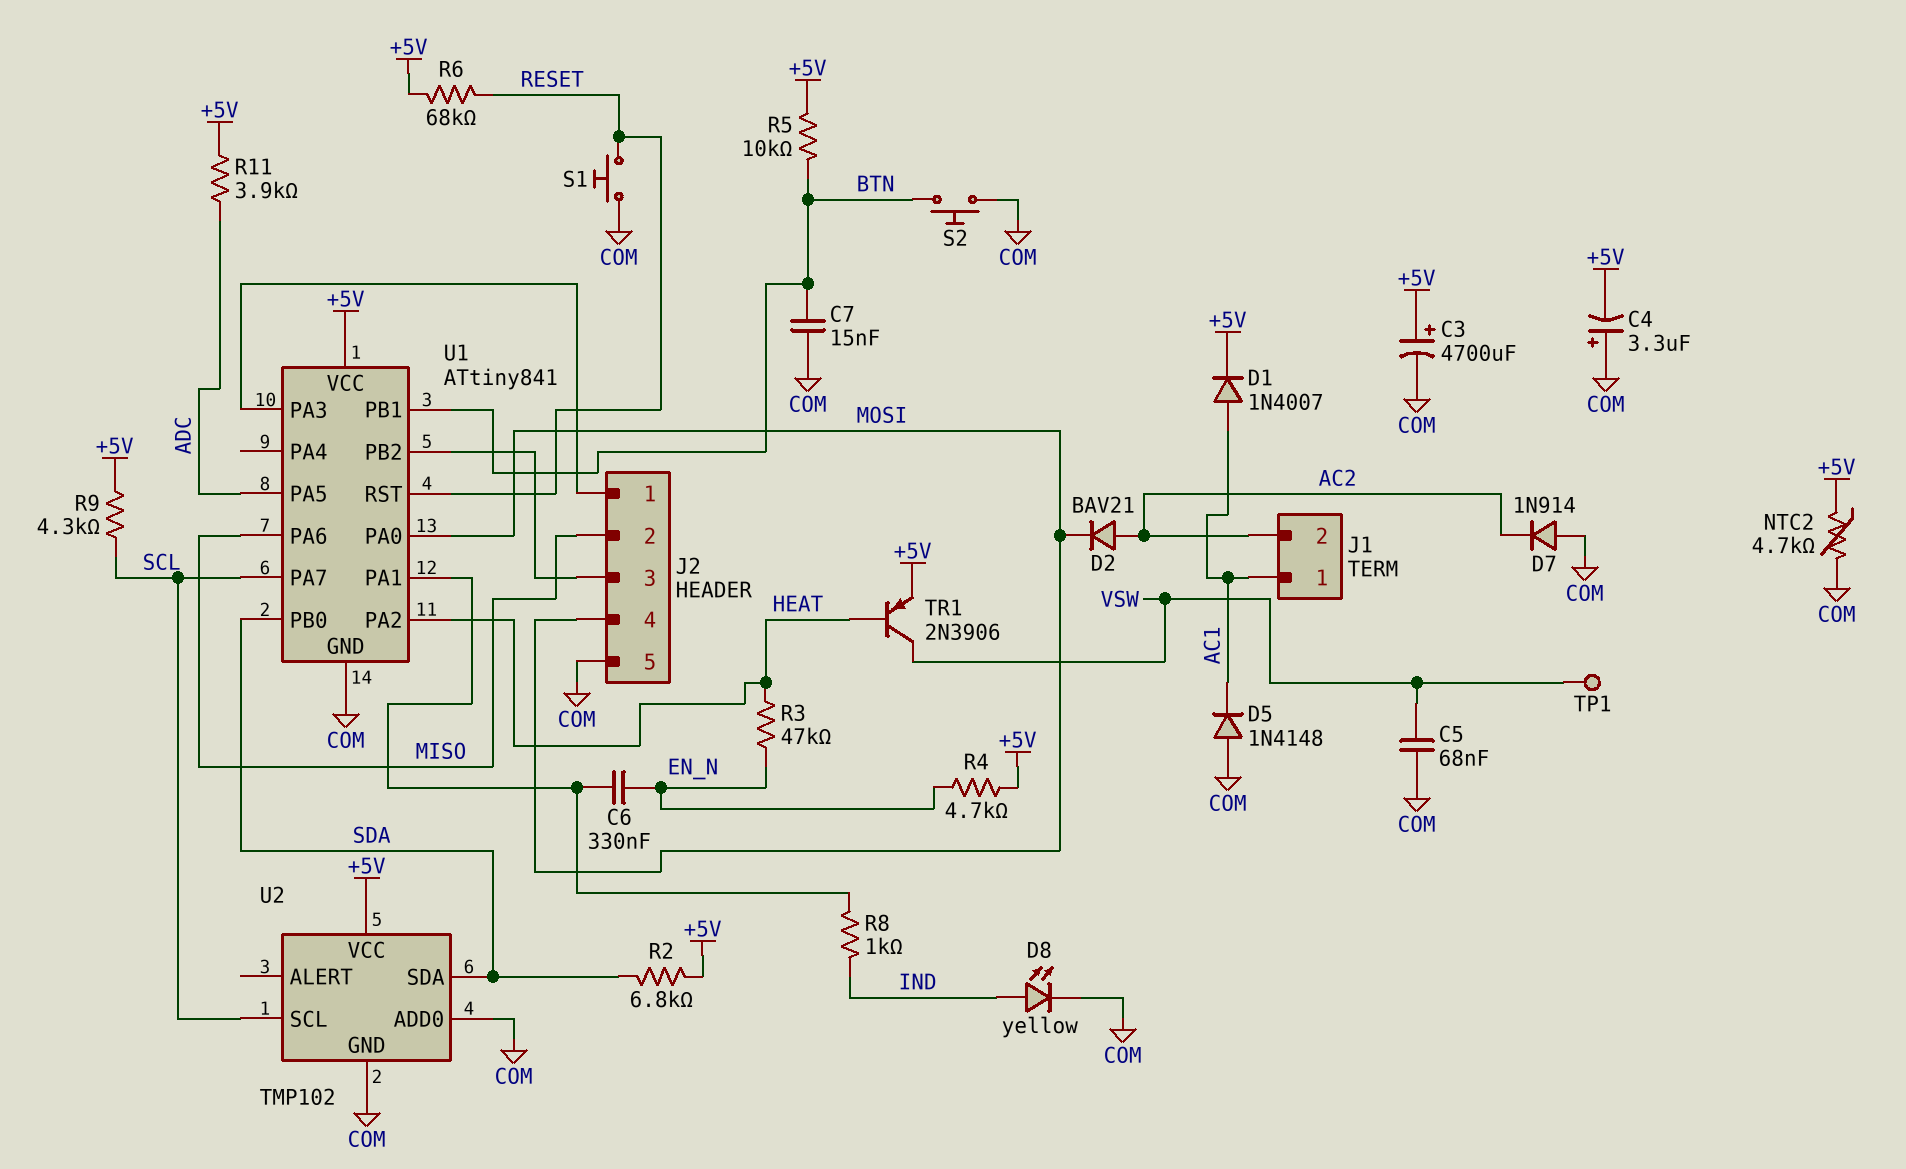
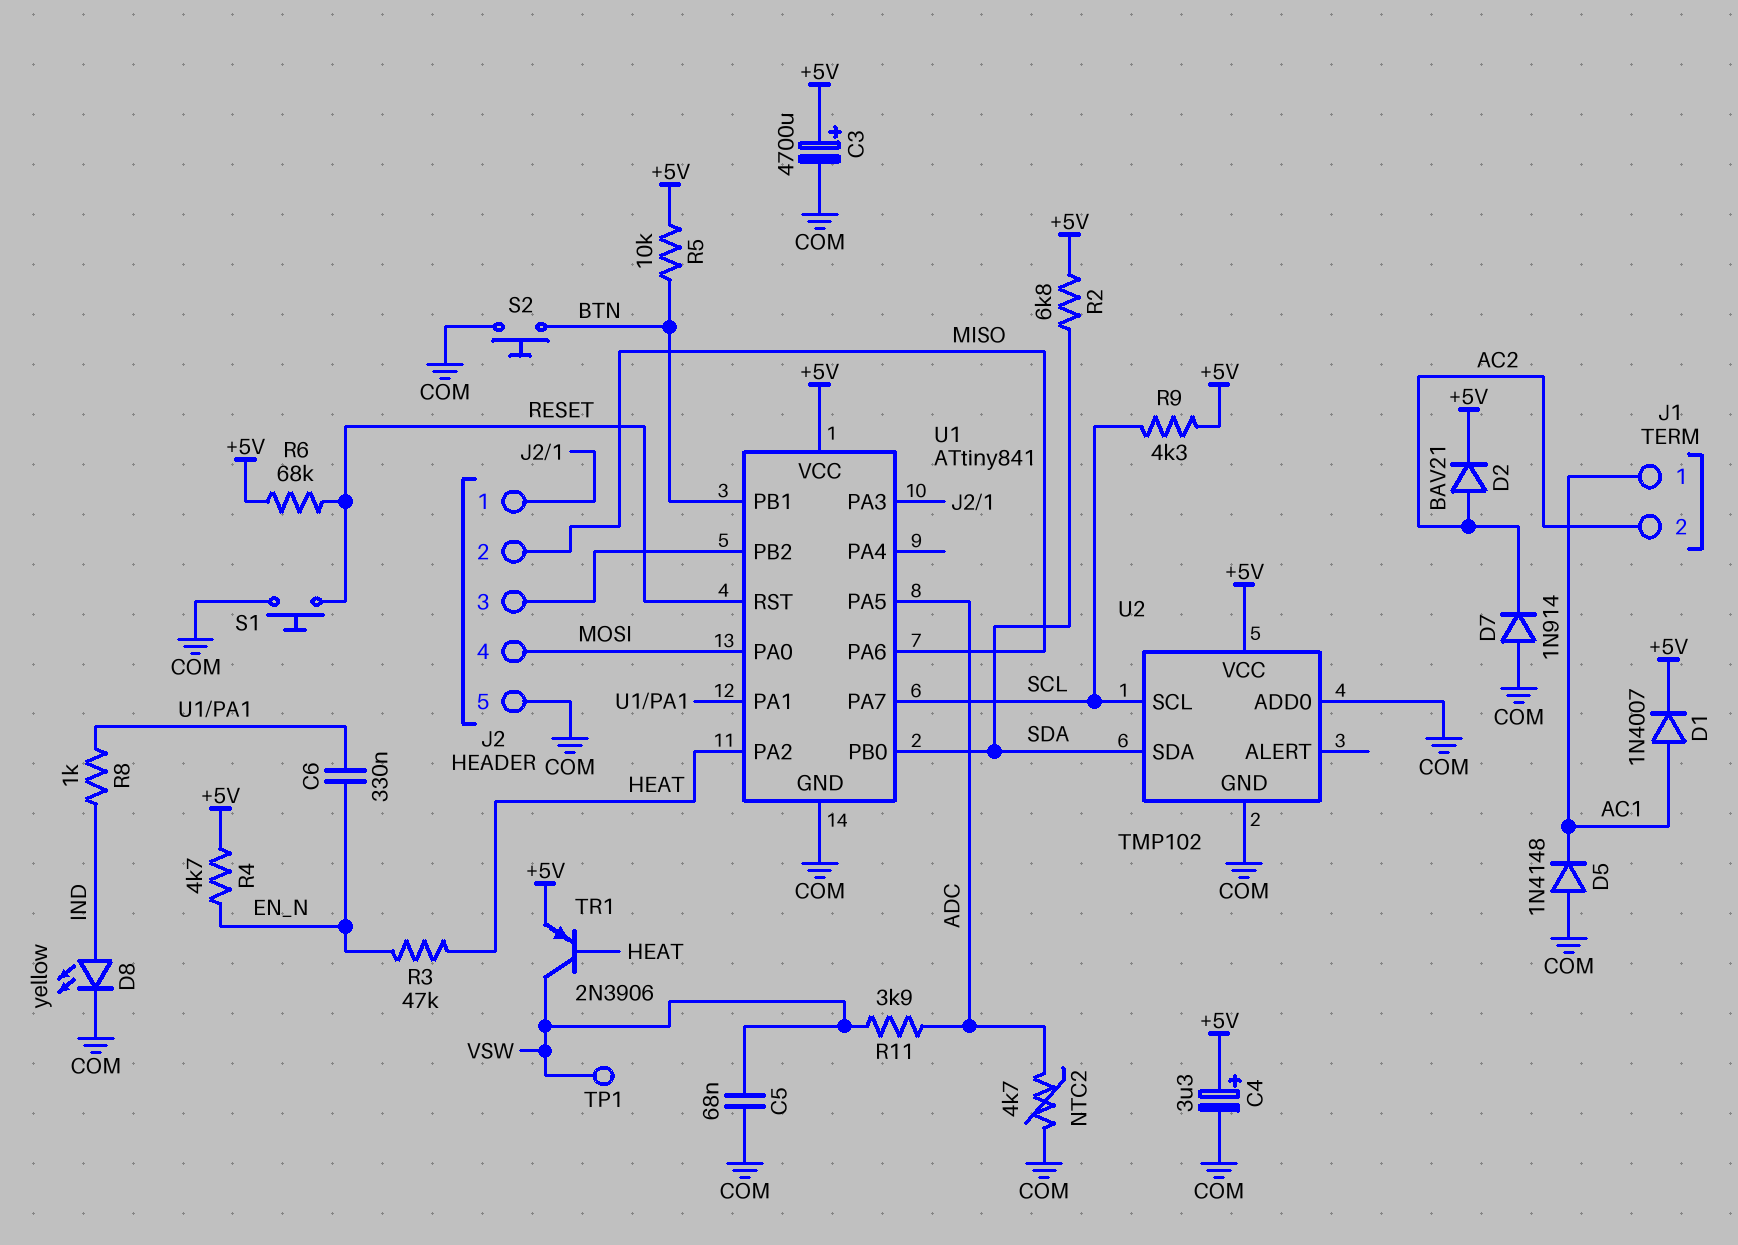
C4: 3.3uF (plus COM, minus +5V) -> 3.3uF (plus +5V, minus COM)
C7: 15nF (BTN, COM) -> none
D2: diode BAV21 (A AC2, K MOSI) -> diode BAV21 (A AC2, K +5V)
NTC2: 4.7k (+5V, COM) -> 4.7k (ADC, COM)
R11: 3.9k (+5V, ADC) -> 3.9k (ADC, VSW)

